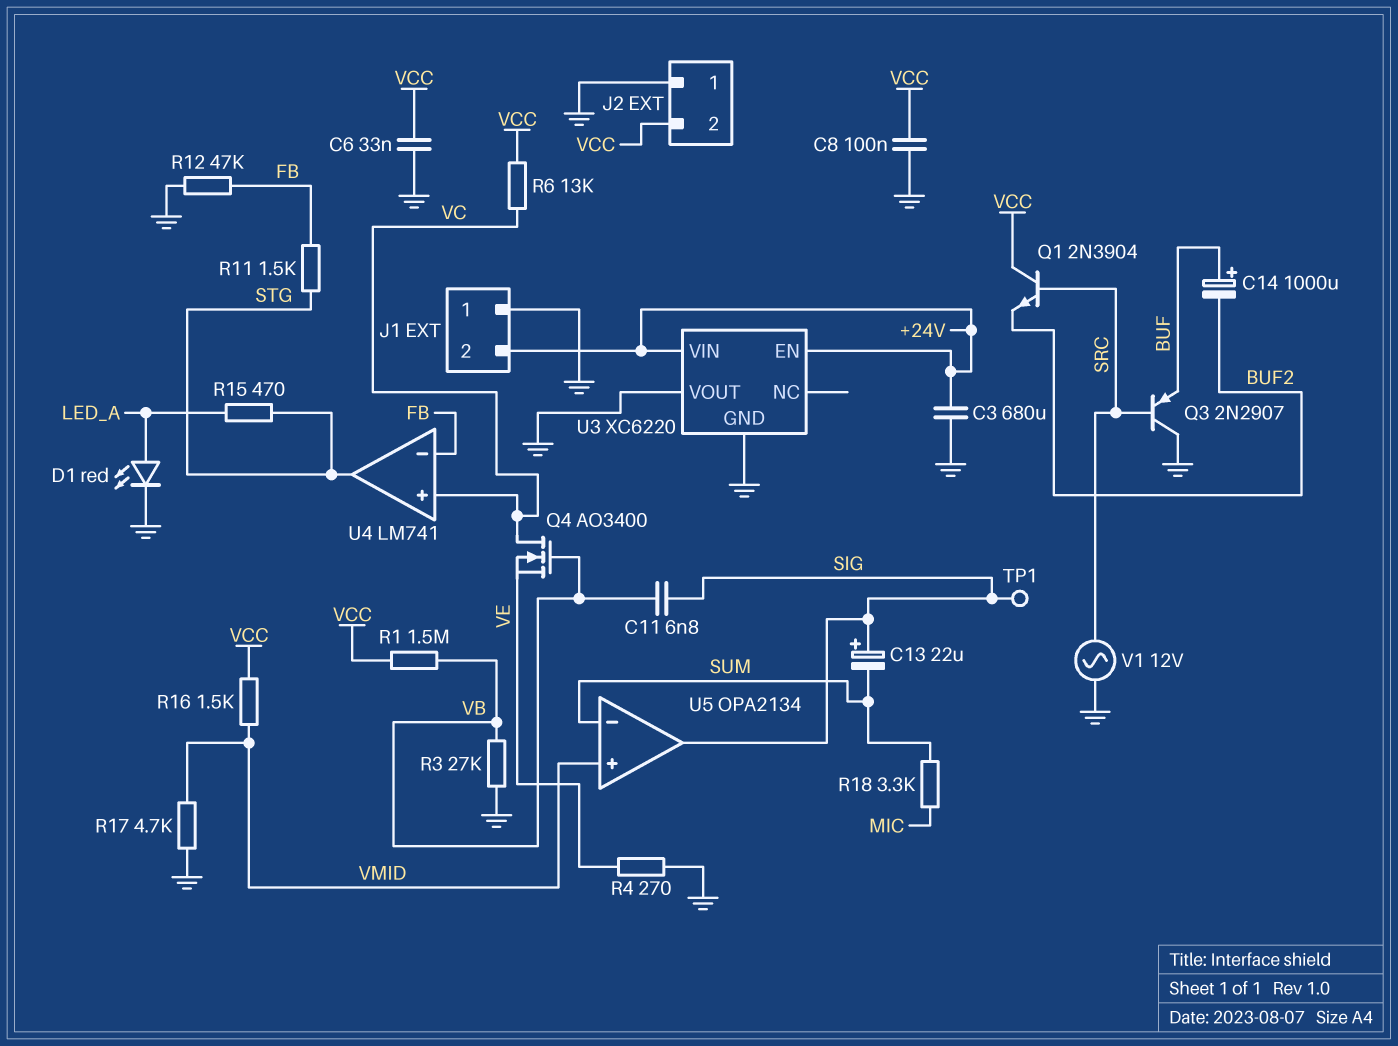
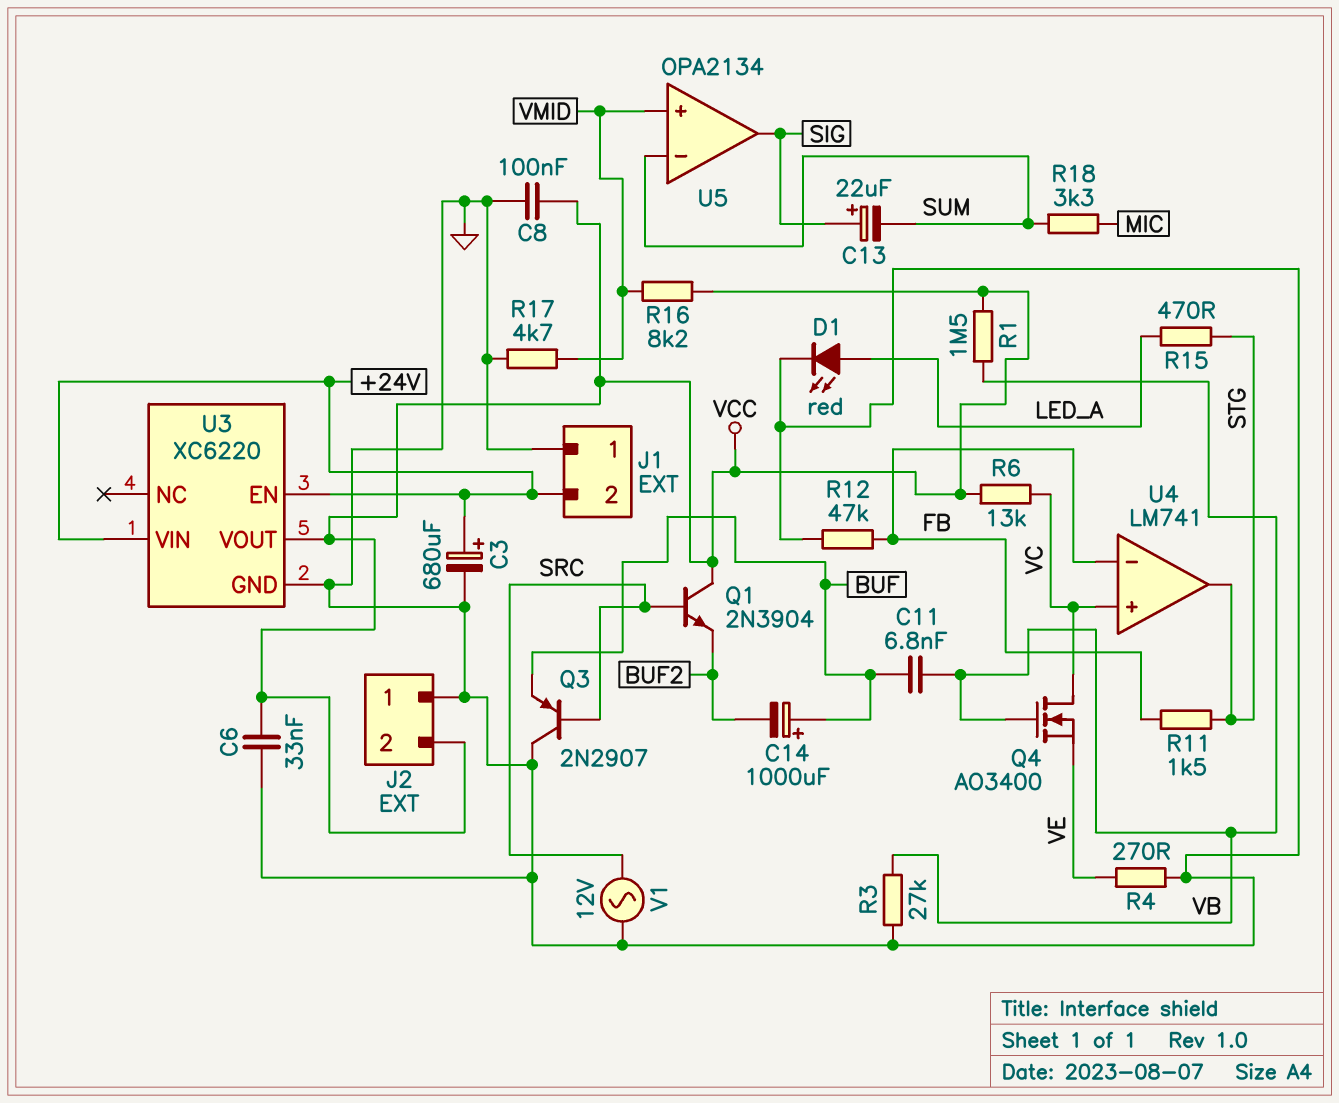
C3: 680uF (+24V, GND) -> 680uF (plus +24V, minus GND)
C11: 6.8nF (SIG, VB) -> 6.8nF (BUF, VB)
R16: 1.5k (VCC, VMID) -> 8.2k (VCC, VMID)
TP1: test point (SIG) -> none
U3 pin VOUT: GND -> VCC

